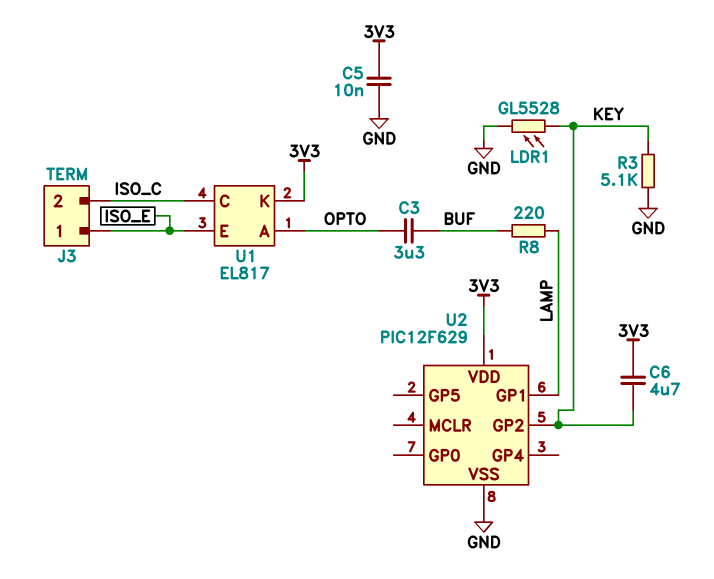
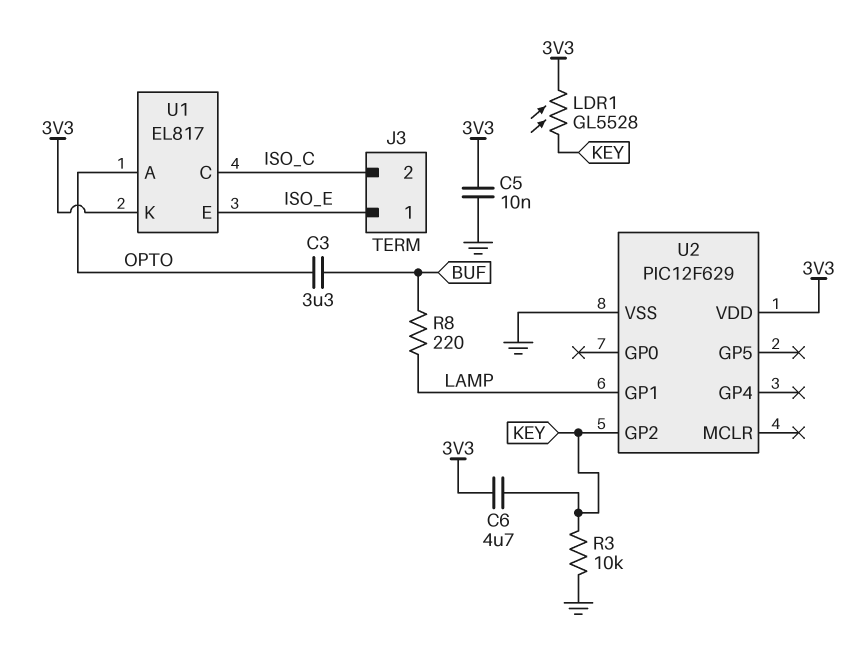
LDR1: GL5528 (GND, KEY) -> GL5528 (3V3, KEY)
R3: 5.1k (GND, KEY) -> 10k (GND, KEY)

